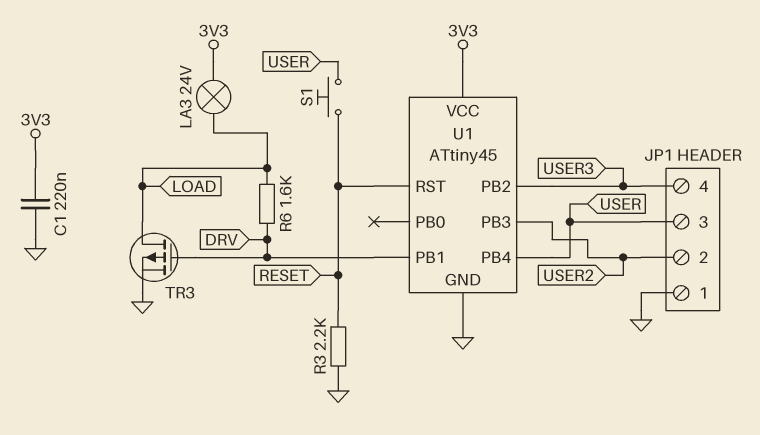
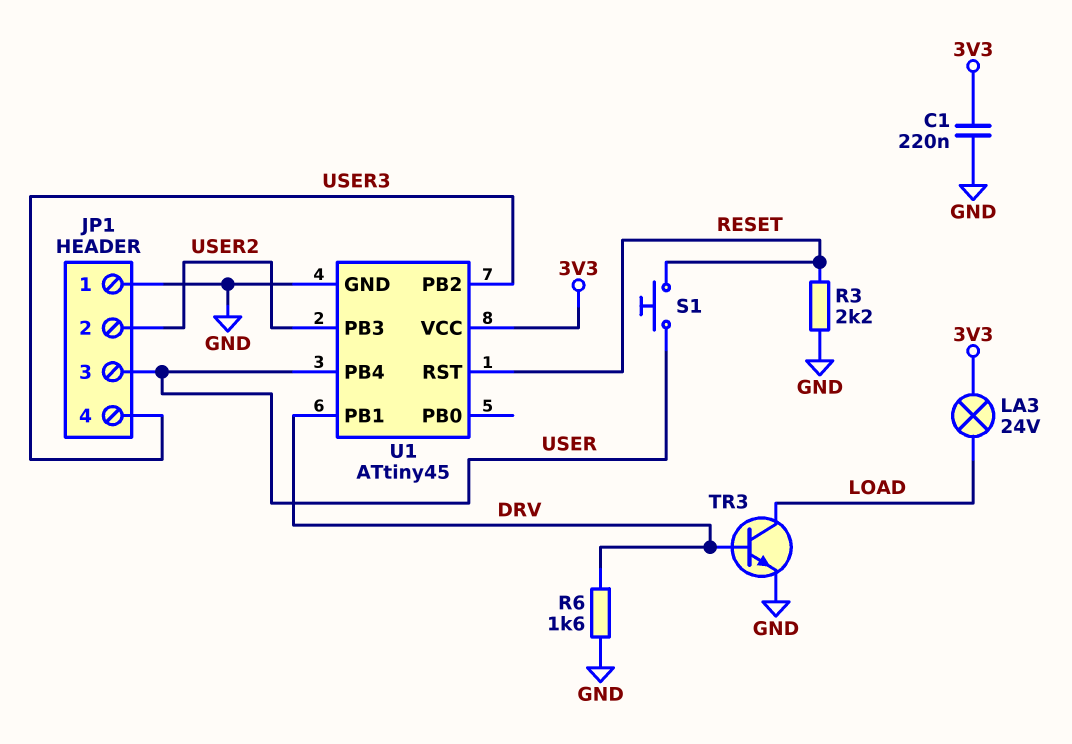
R6: 1.6k (DRV, LOAD) -> 1.6k (DRV, GND)
TR3: PMOS (G DRV, D LOAD, S GND) -> NPN (B DRV, C LOAD, E GND)

